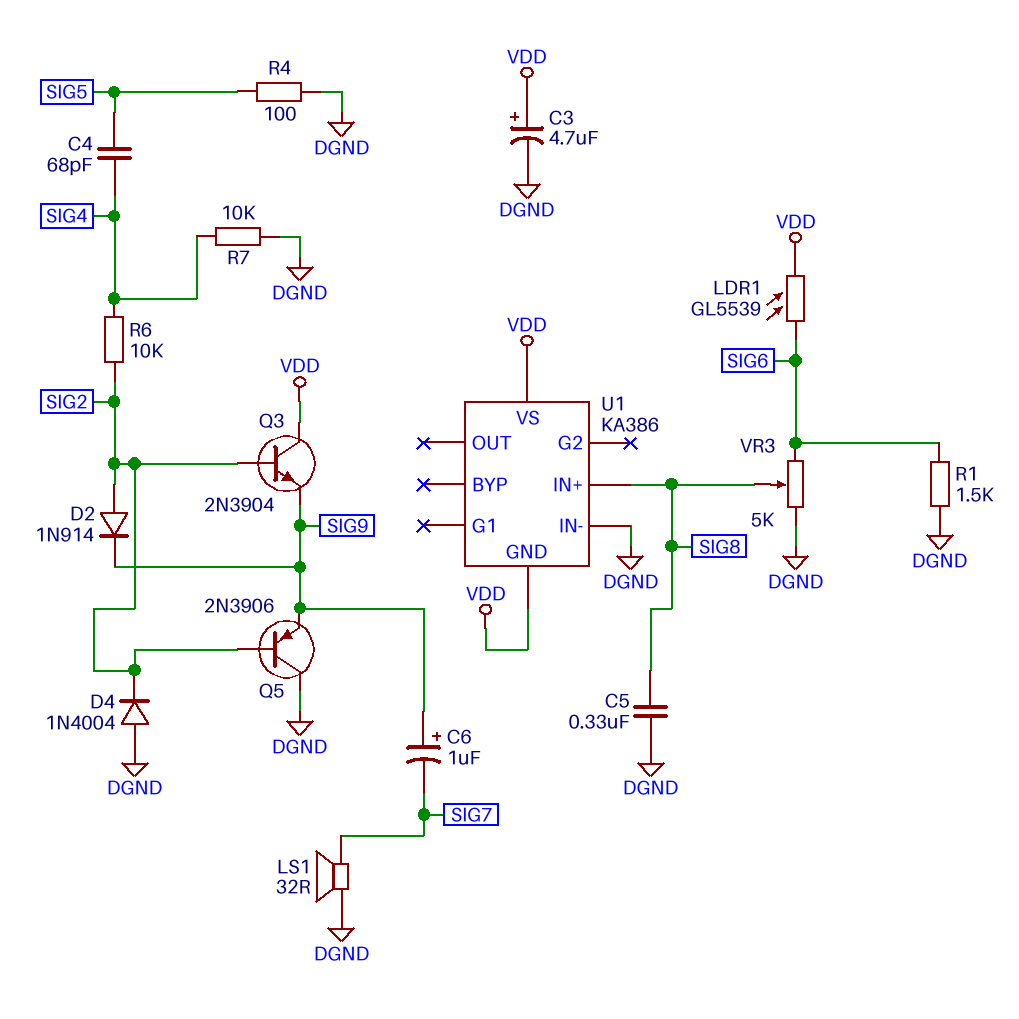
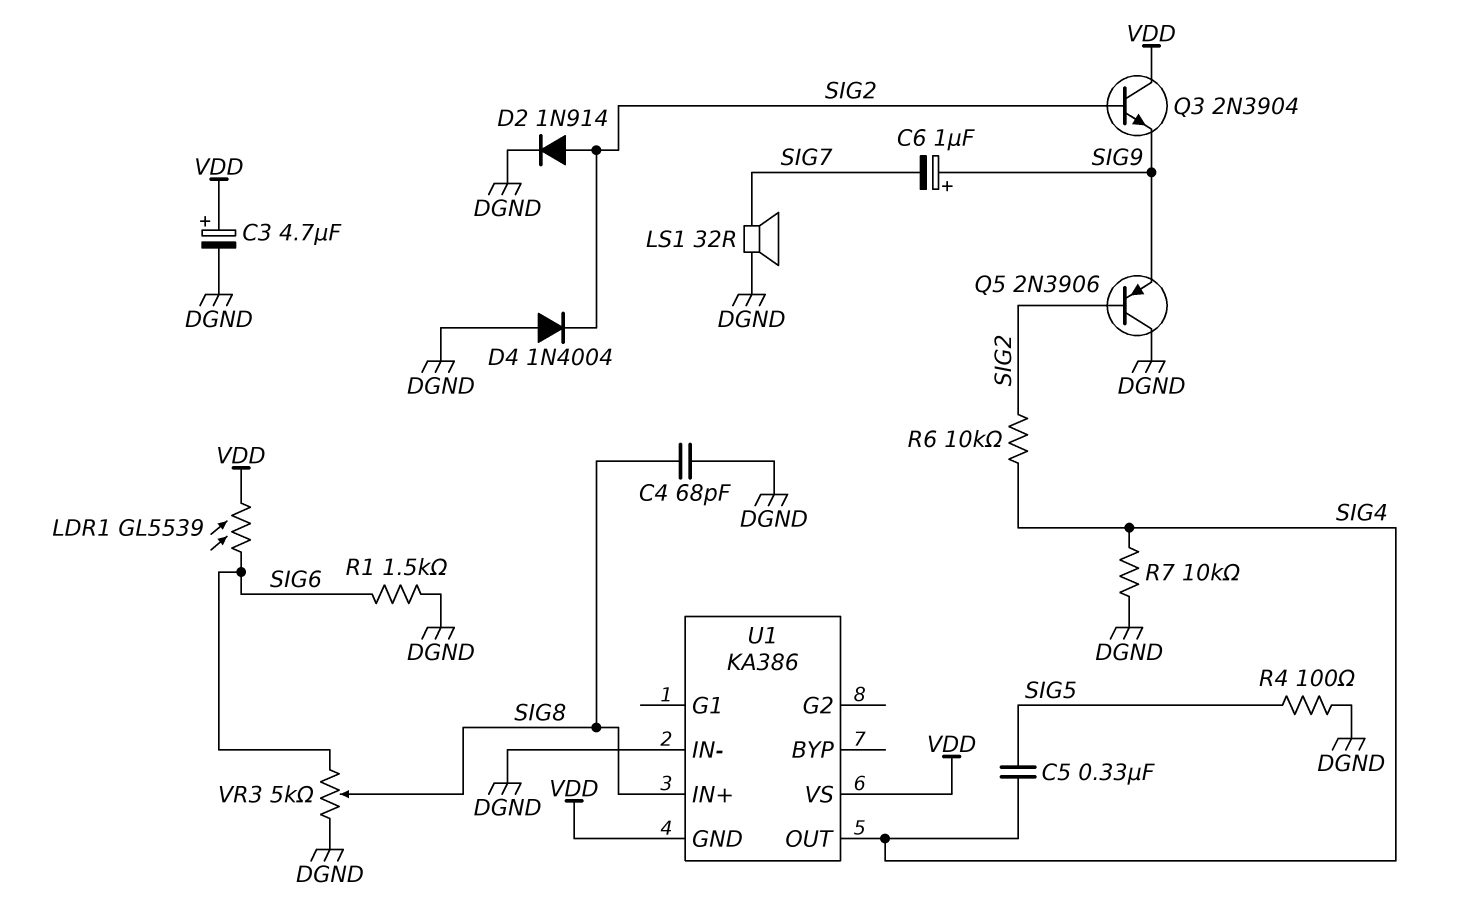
C4: 68pF (SIG4, SIG5) -> 68pF (DGND, SIG8)
C5: 330nF (DGND, SIG8) -> 330nF (SIG4, SIG5)
D2: diode 1N914 (A SIG2, K SIG9) -> diode 1N914 (A SIG2, K DGND)
U1 pin OUT: none -> SIG4

